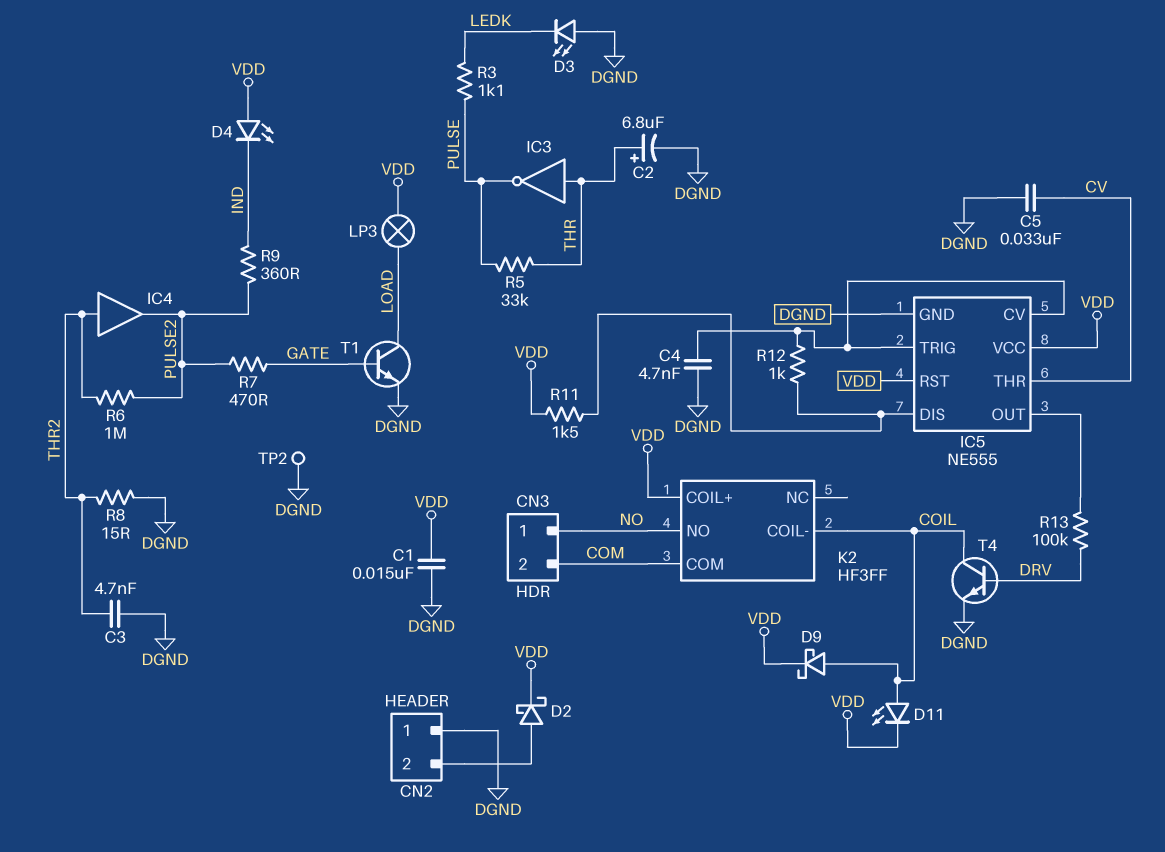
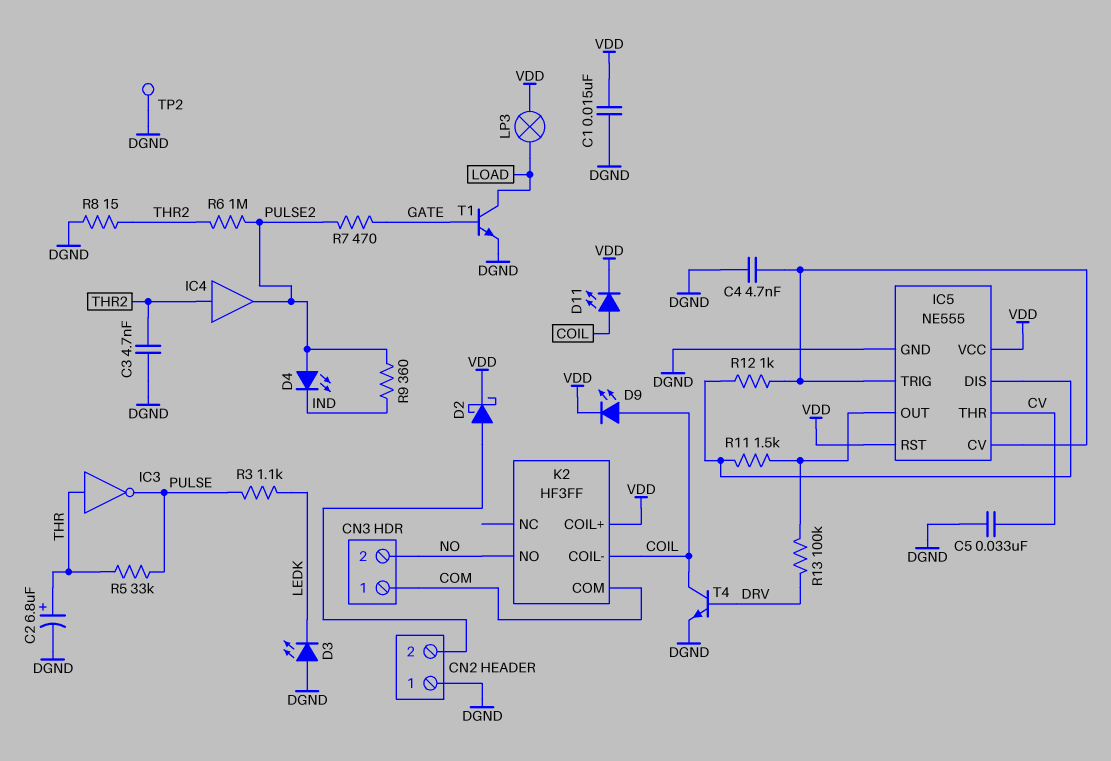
CN3 pin 1: NO -> COM
CN3 pin 2: COM -> NO
D4: LED (A VDD, K IND) -> LED (A PULSE2, K IND)
D9: schottky (A COIL, K VDD) -> LED (A COIL, K VDD)
R11: 1.5k (IC5/DIS, VDD) -> 1.5k (IC5/DIS, IC5/OUT)

